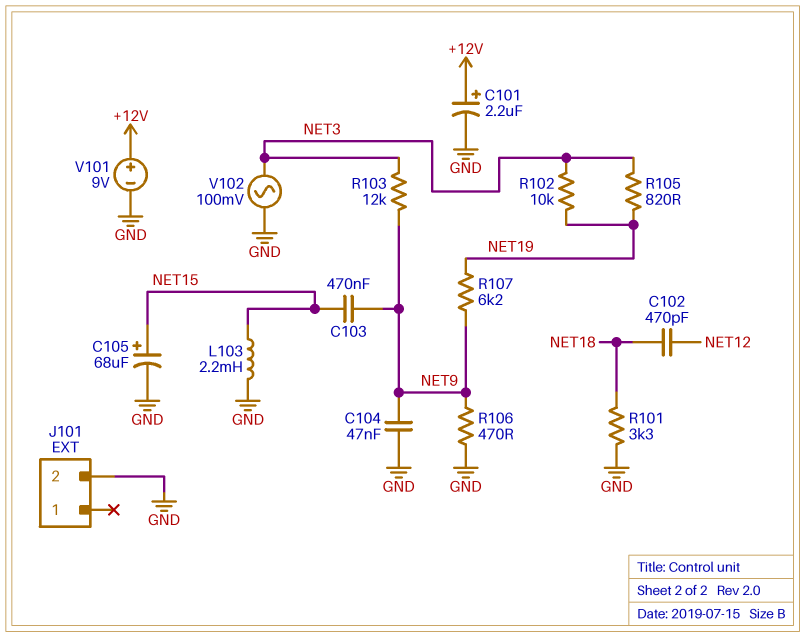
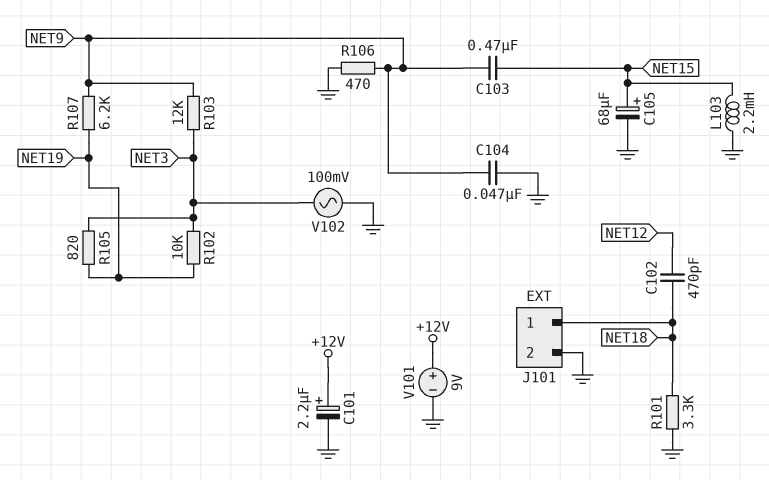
J101 pin 1: none -> NET18

